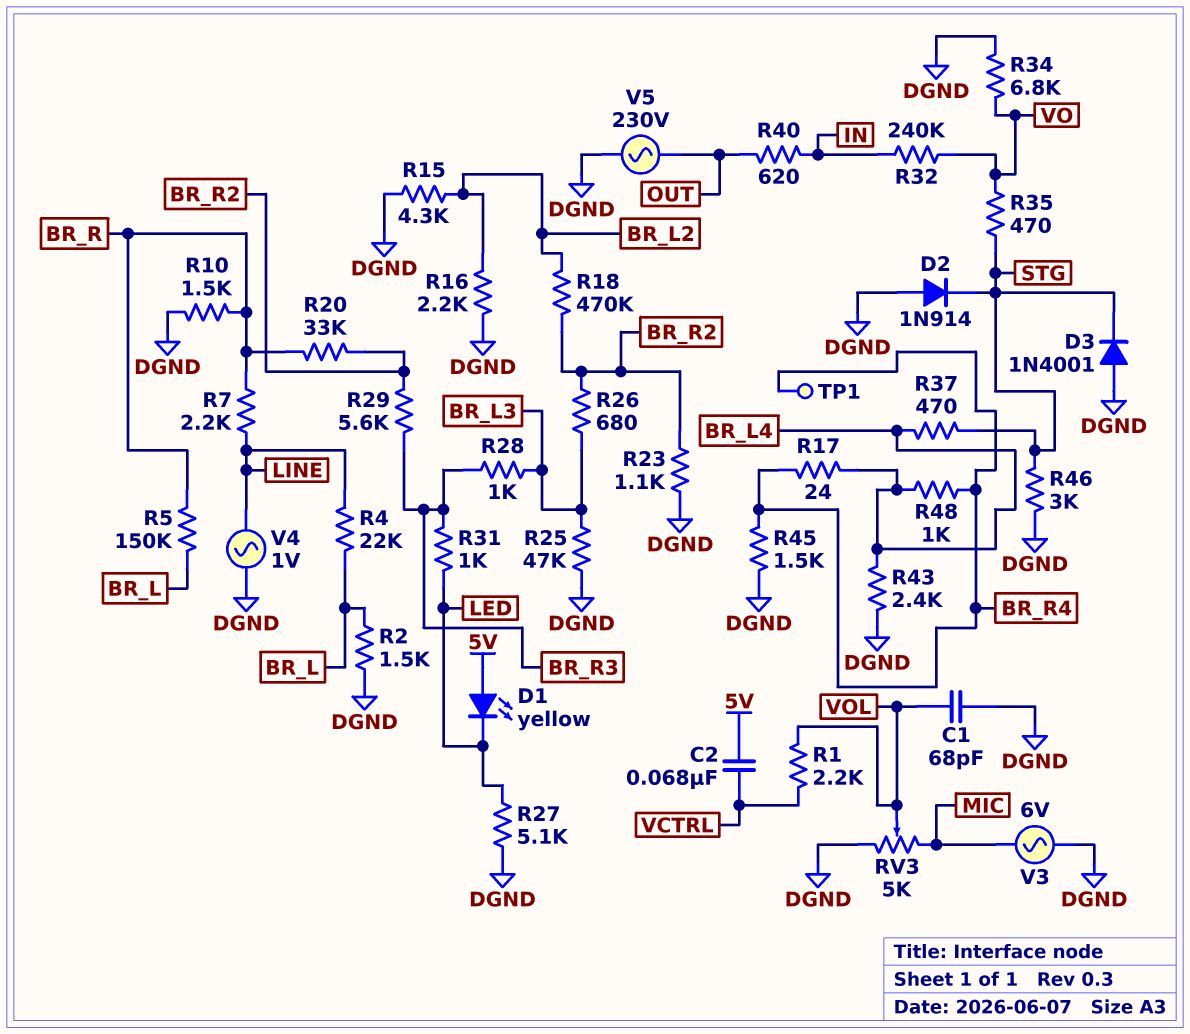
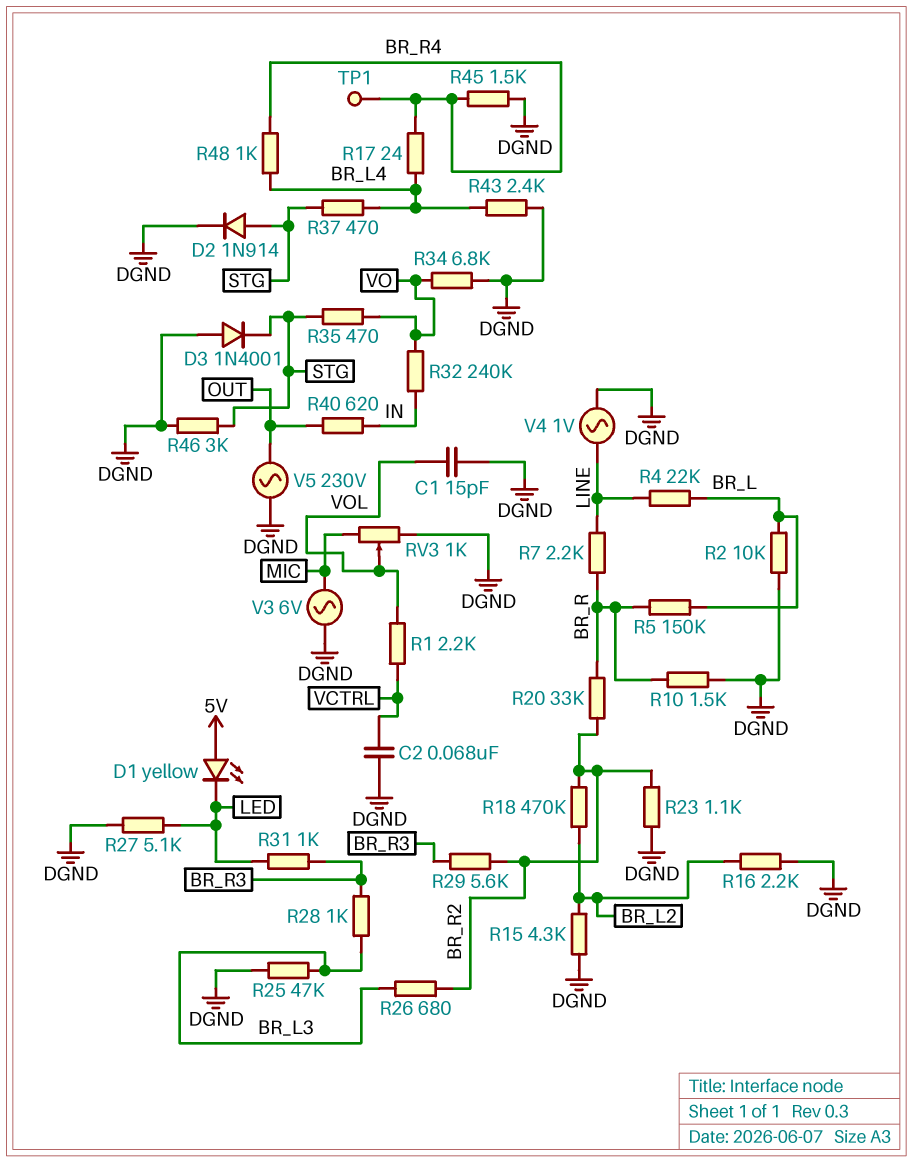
C1: 68pF (DGND, VOL) -> 15pF (DGND, VOL)
C2: 68nF (5V, VCTRL) -> 68nF (DGND, VCTRL)
D2: diode 1N914 (A DGND, K STG) -> diode 1N914 (A STG, K DGND)
R2: 1.5k (BR_L, DGND) -> 10k (BR_L, DGND)
RV3: 5k (DGND, MIC, wiper VOL) -> 1k (DGND, MIC, wiper VOL)

